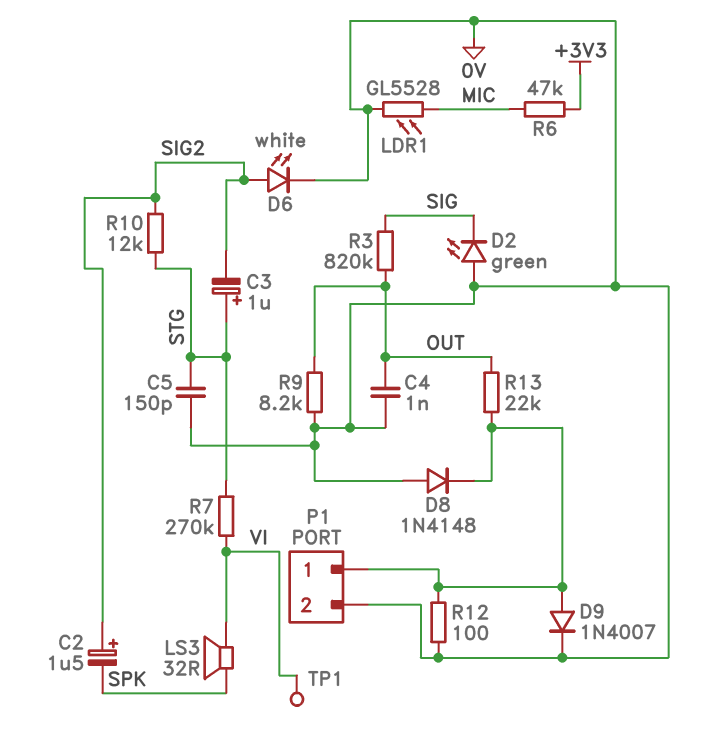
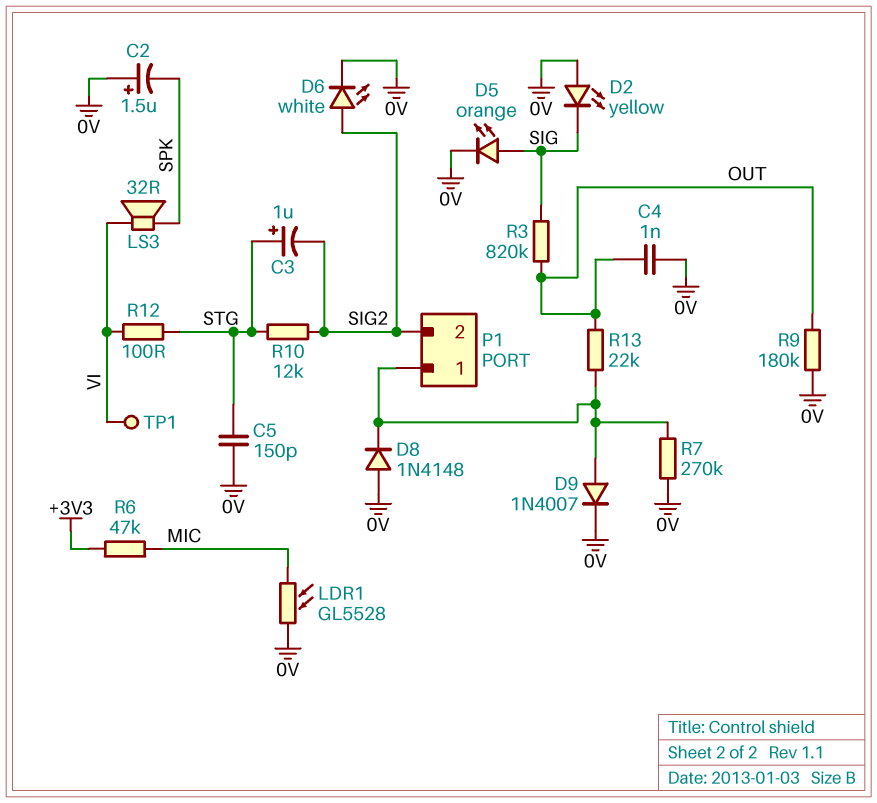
C2: 1.5uF (plus SIG2, minus SPK) -> 1.5uF (plus 0V, minus SPK)
D2: LED green (A 0V, K SIG) -> LED yellow (A 0V, K SIG)
D5: none -> LED orange (A SIG, K 0V)
P1 pin 2: 0V -> SIG2
R7: 270k (STG, VI) -> 270k (0V, P1/1)
R9: 8.2k (0V, OUT) -> 180k (0V, OUT)
R12: 100 (0V, P1/1) -> 100 (STG, VI)

